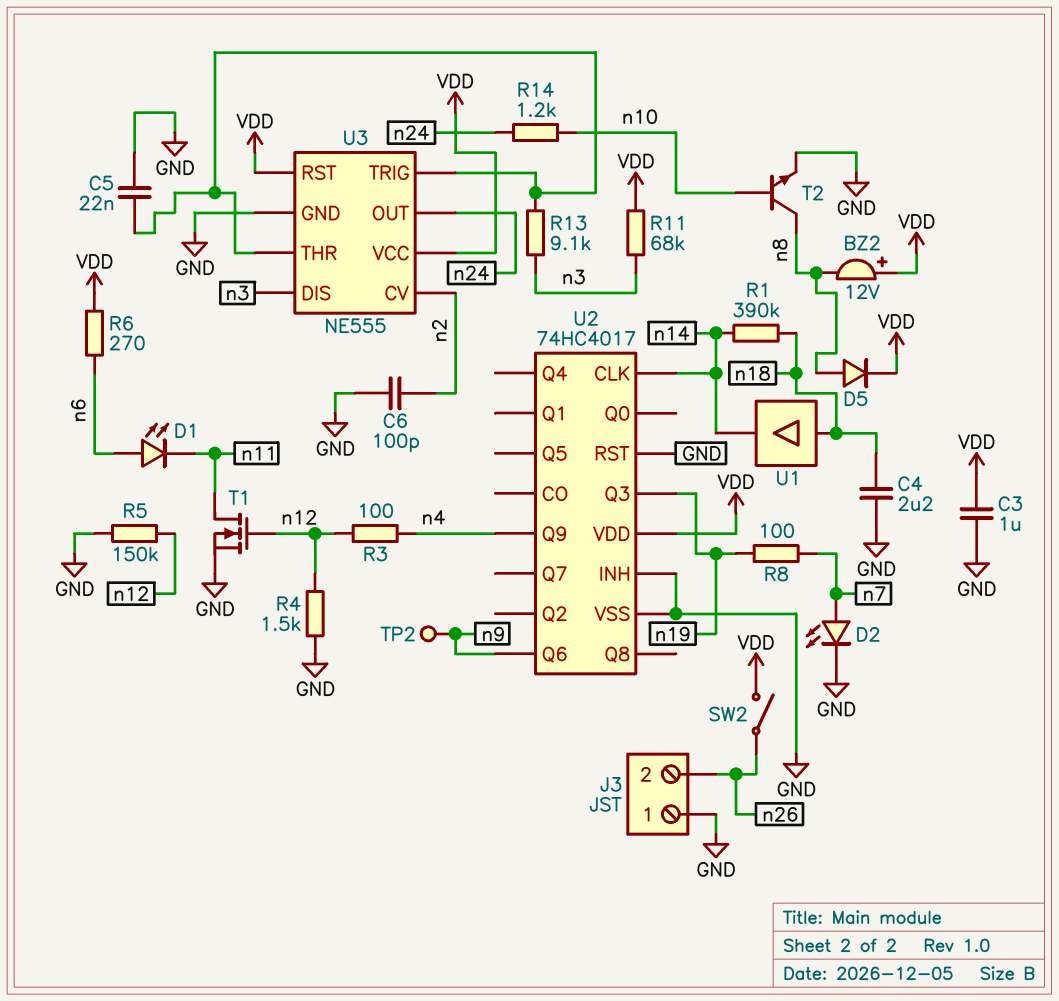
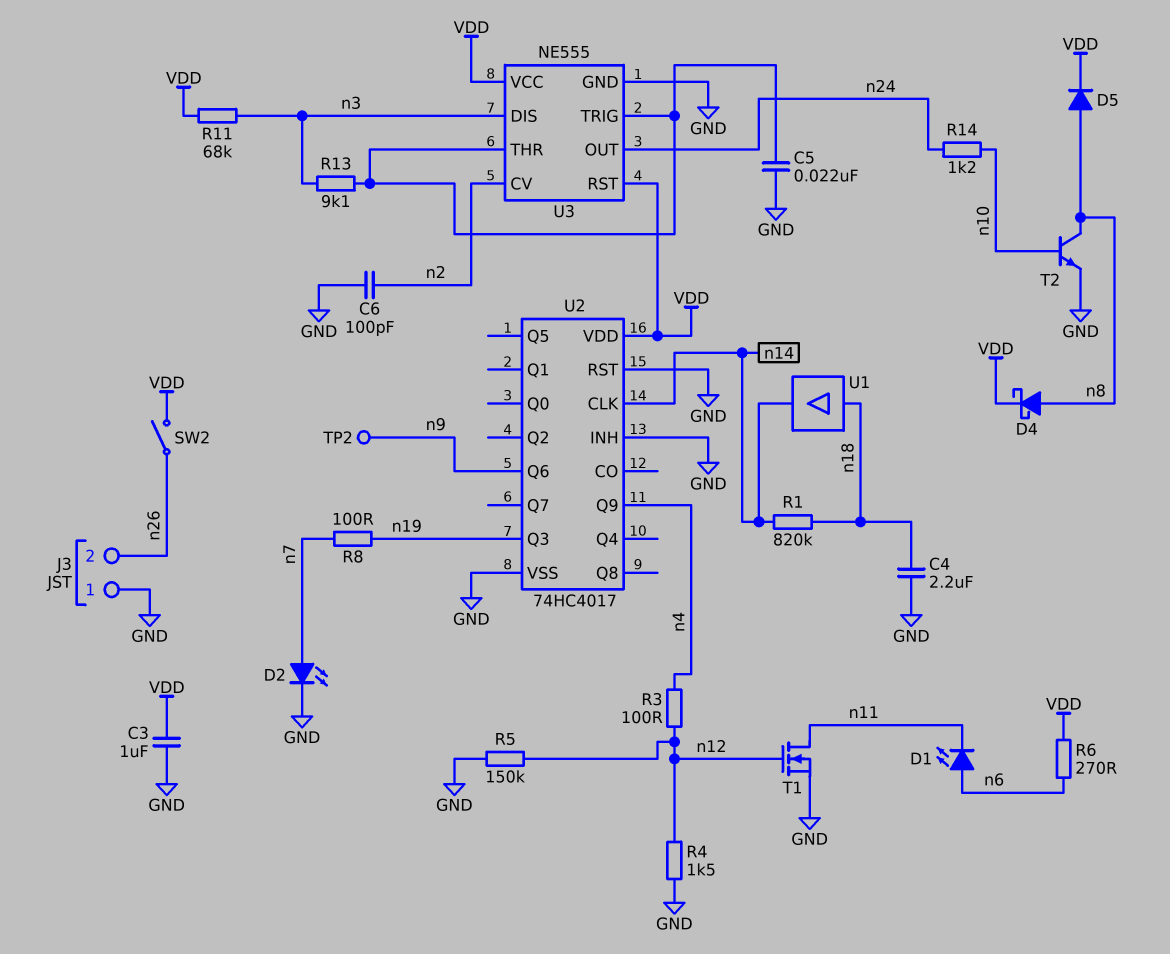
BZ2: buzzer 12V (plus VDD, minus n8) -> none
D4: none -> schottky (A n8, K VDD)
R1: 390k (n14, n18) -> 820k (n14, n18)

